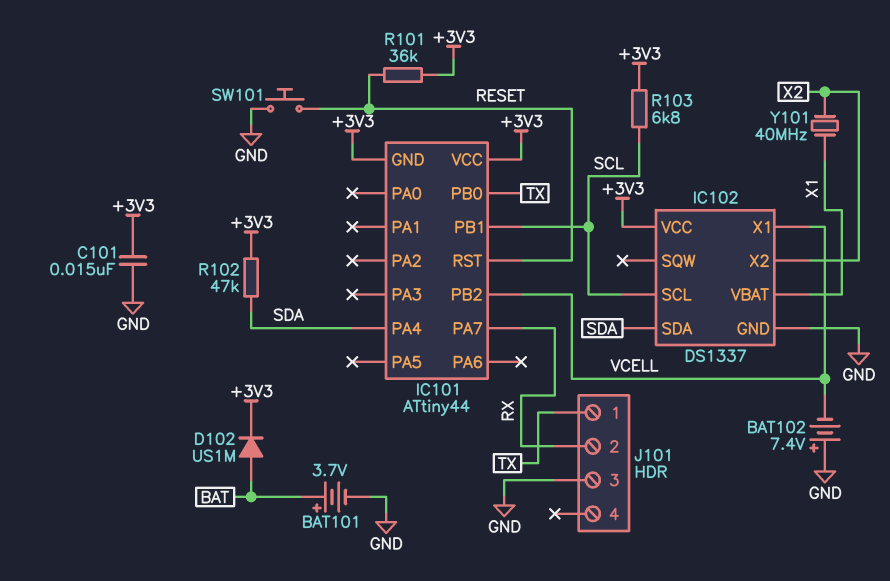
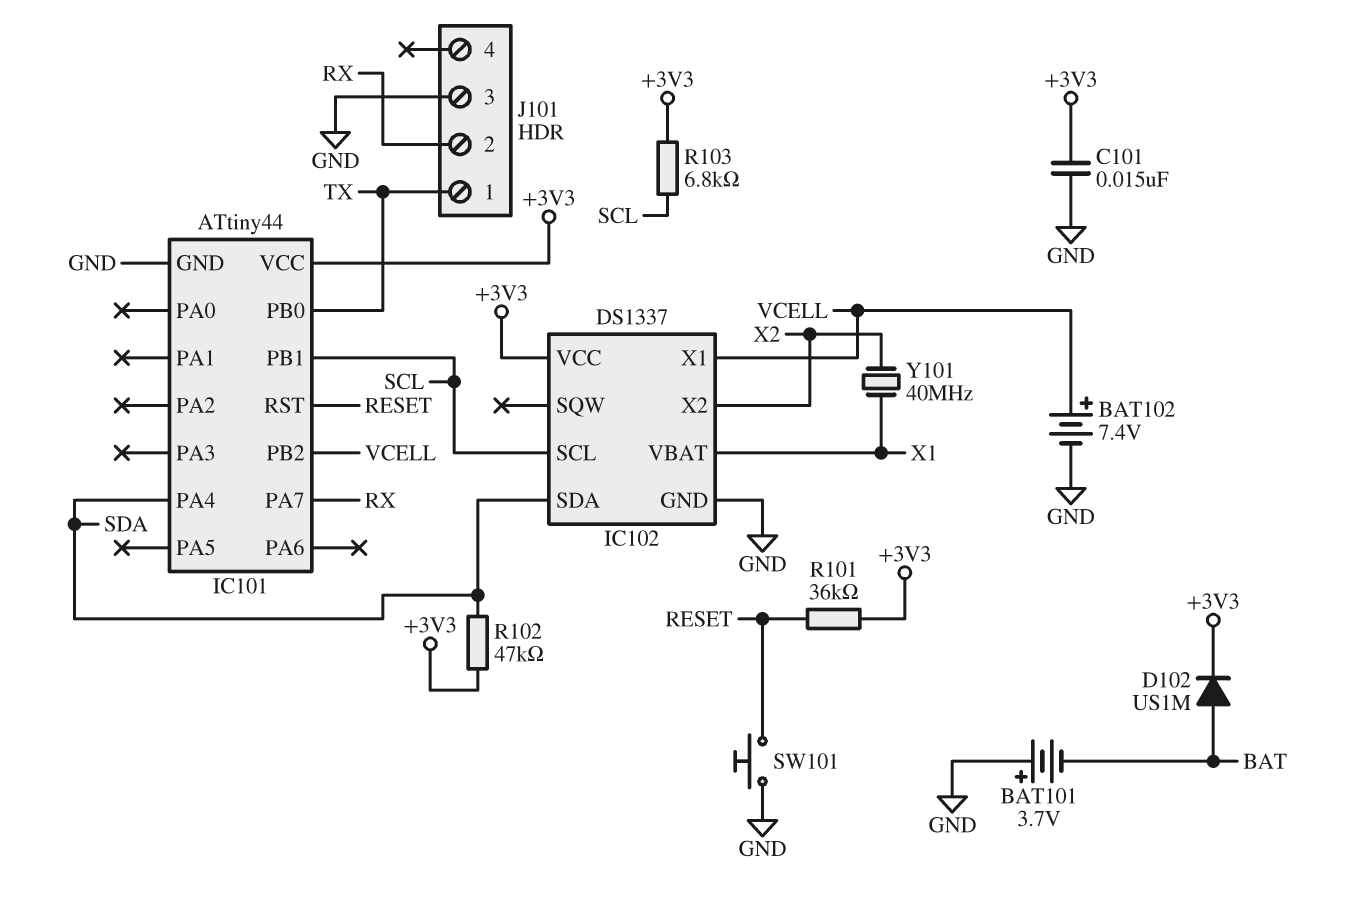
BAT101: 3.7V (plus BAT, minus GND) -> 3.7V (plus GND, minus BAT)
BAT102: 7.4V (plus GND, minus VCELL) -> 7.4V (plus VCELL, minus GND)
IC101 pin GND: +3V3 -> GND

